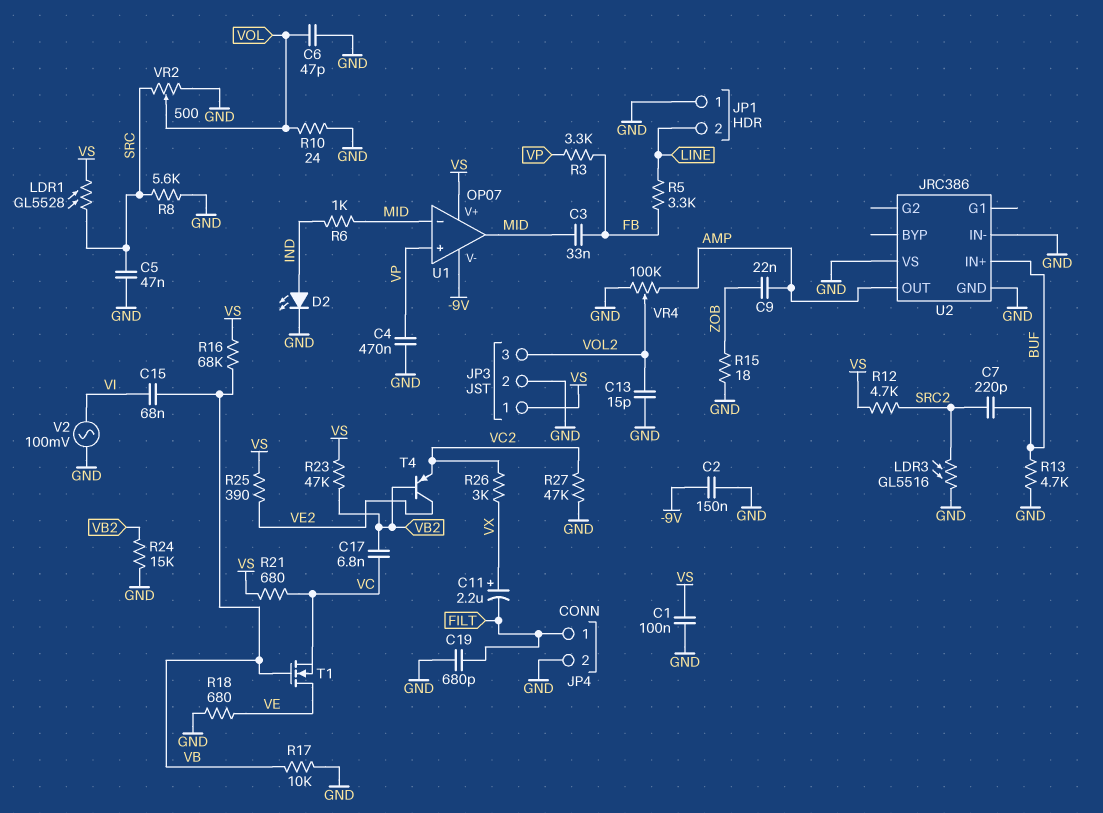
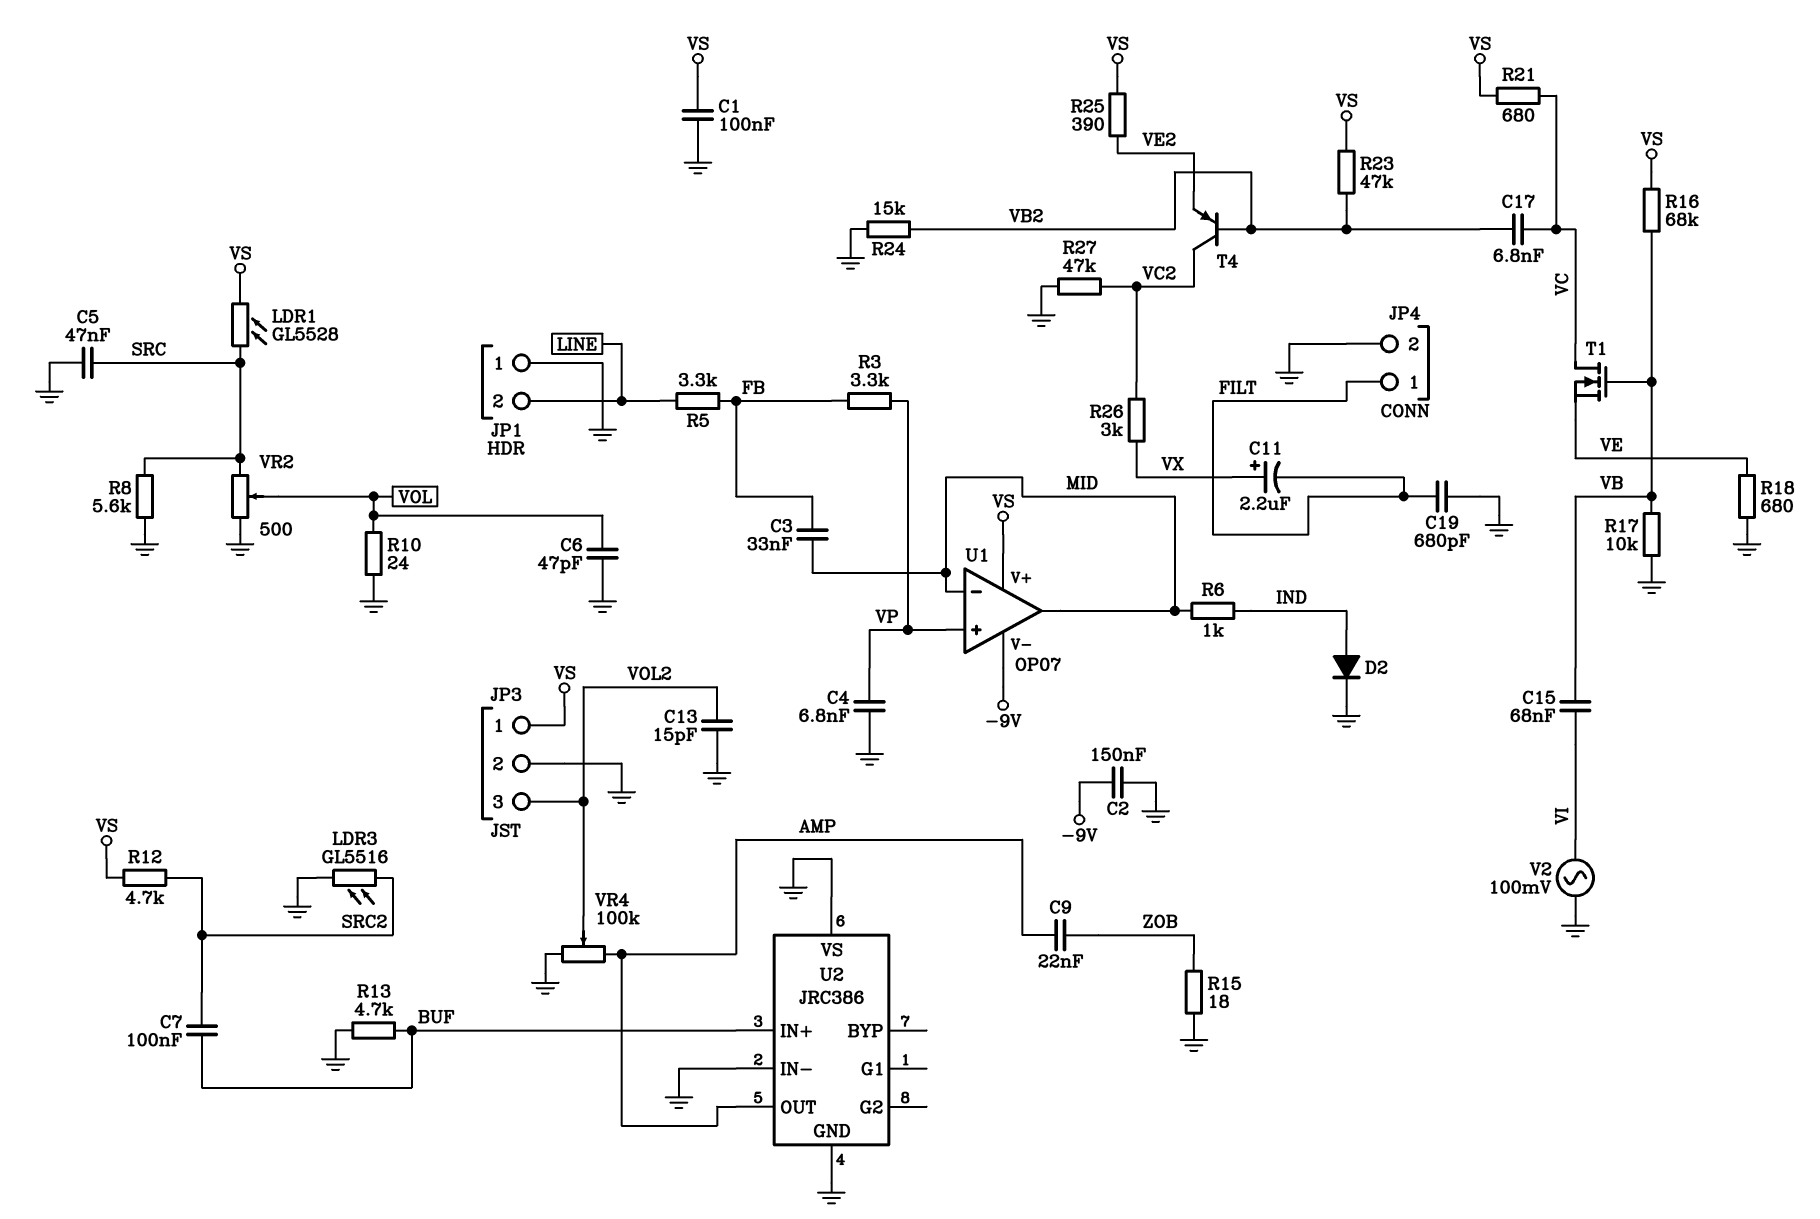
C4: 470nF (GND, VP) -> 6.8nF (GND, VP)
C7: 220pF (BUF, SRC2) -> 100nF (BUF, SRC2)
D2: LED (A IND, K GND) -> diode (A IND, K GND)
T1: NMOS (G VB, D VE, S VC) -> NMOS (G VB, D VC, S VE)
T4: PNP (B VB2, C VE2, E VC2) -> PNP (B VB2, C VC2, E VE2)

